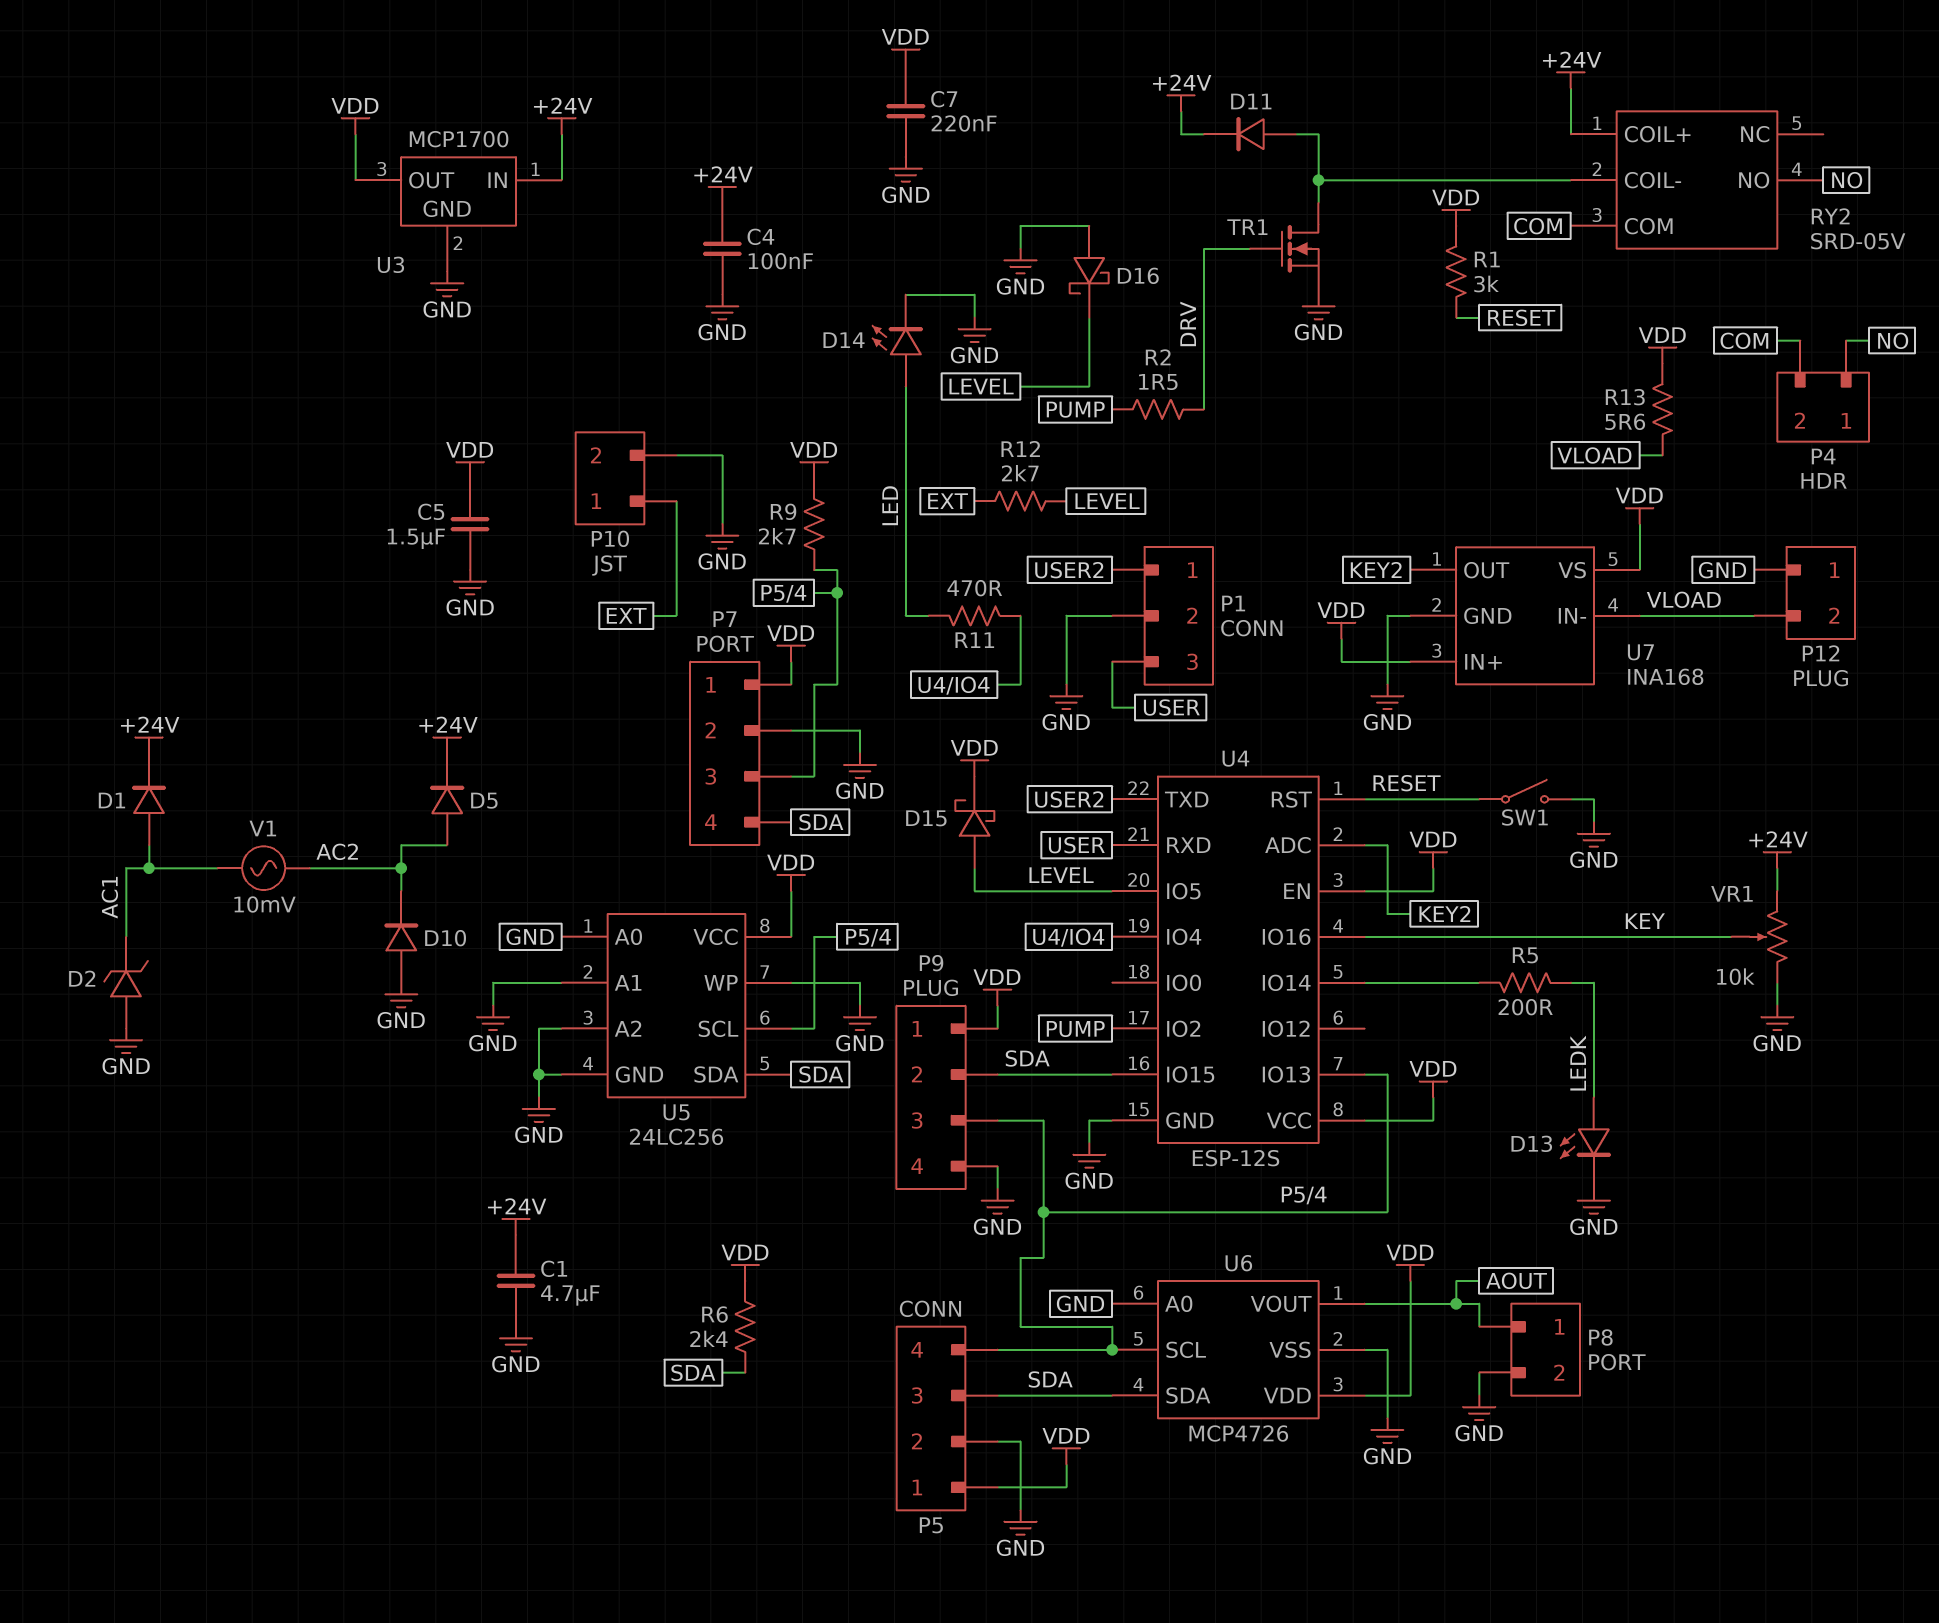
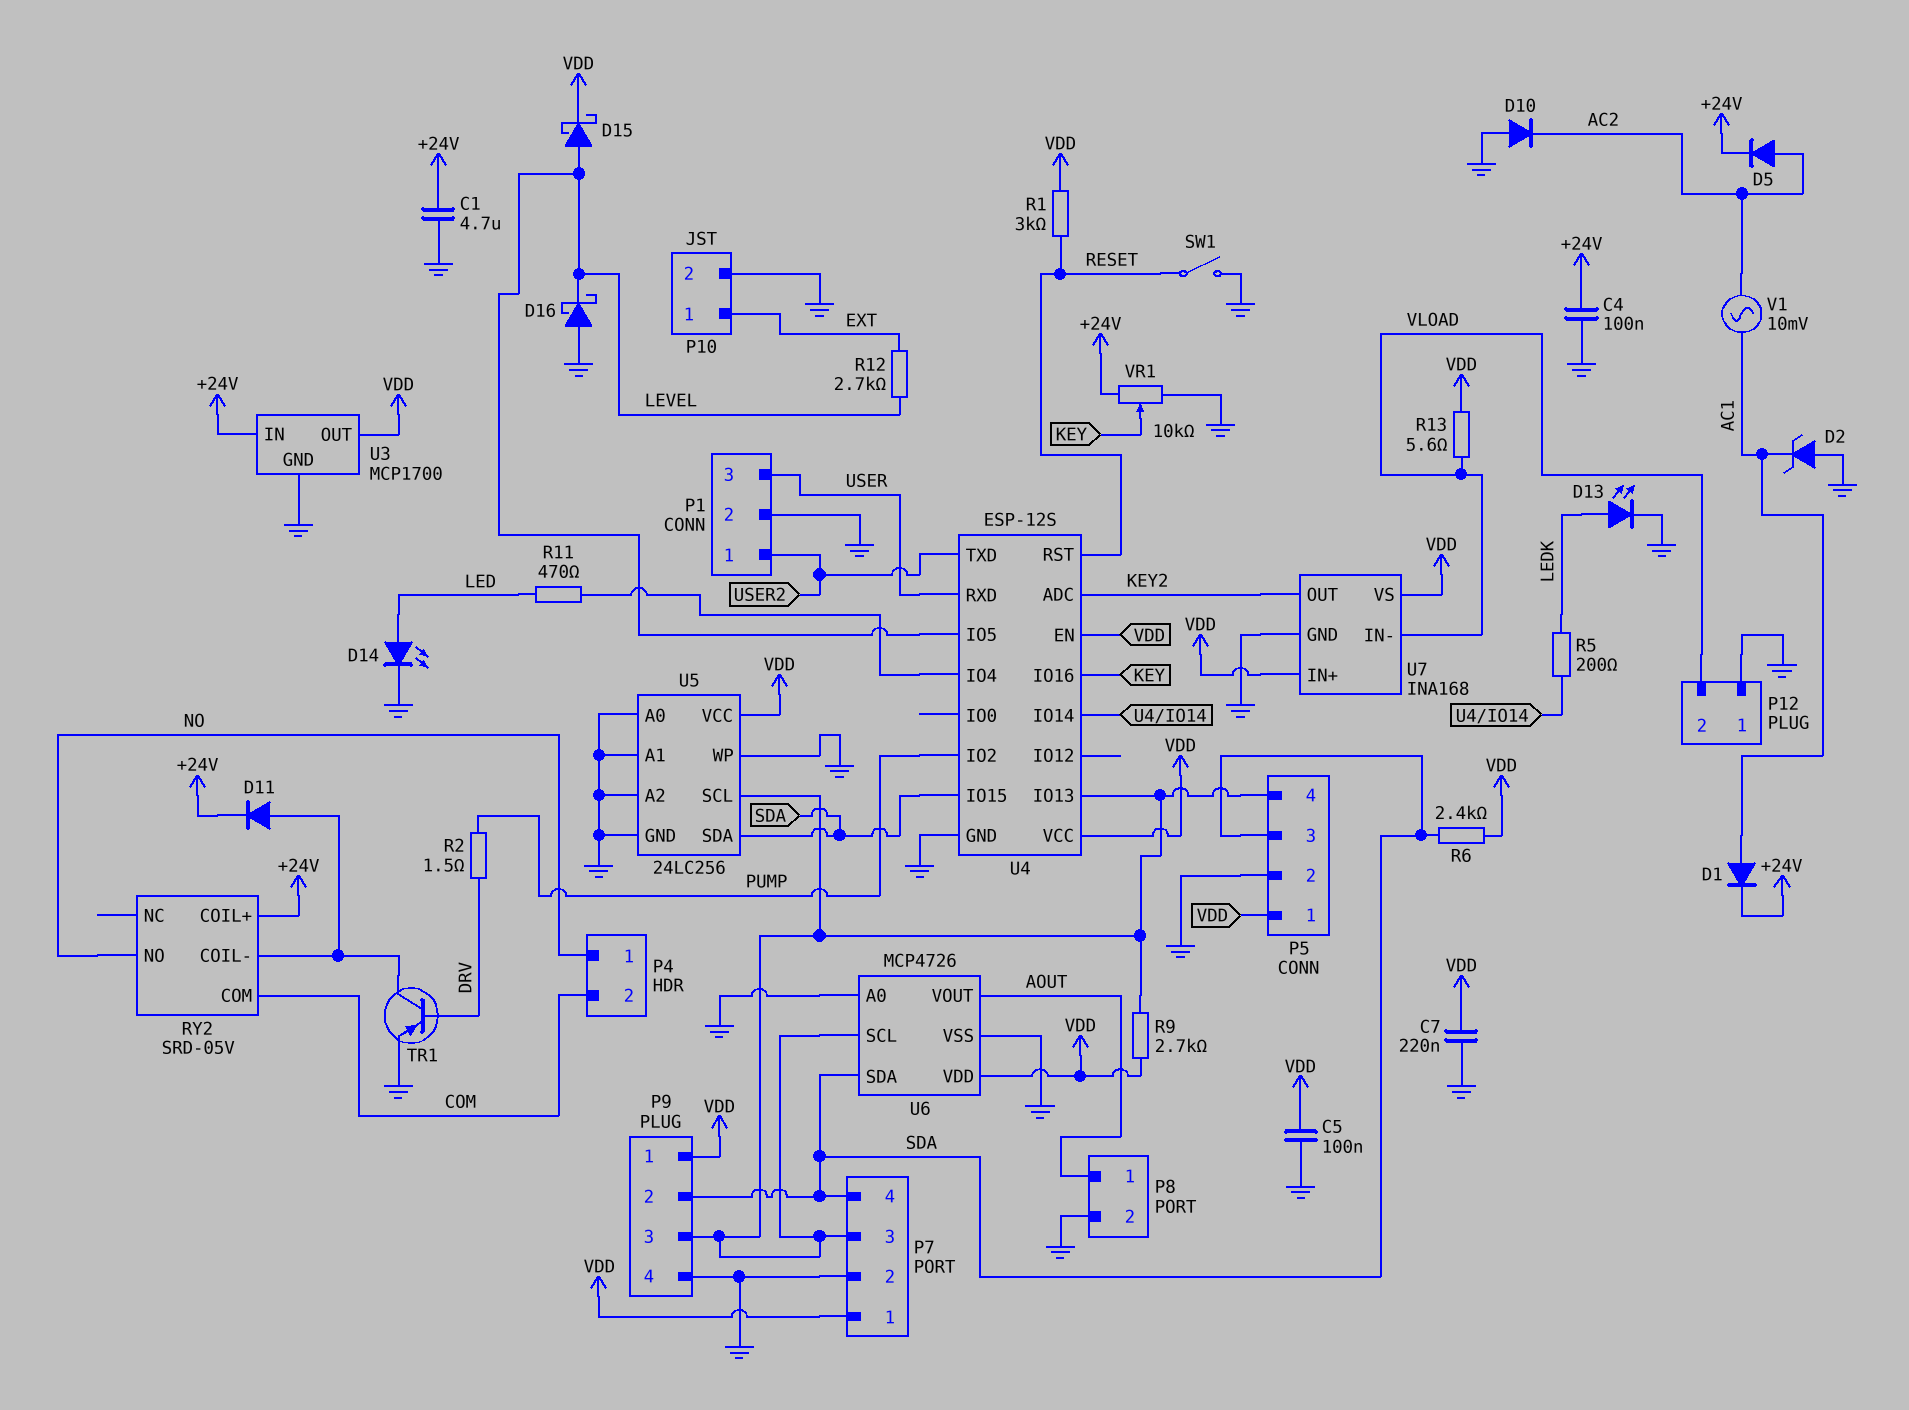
C5: 1.5uF (GND, VDD) -> 100nF (GND, VDD)
TR1: NMOS (G DRV, D RY2/COIL-, S GND) -> PNP (B DRV, C RY2/COIL-, E GND)

